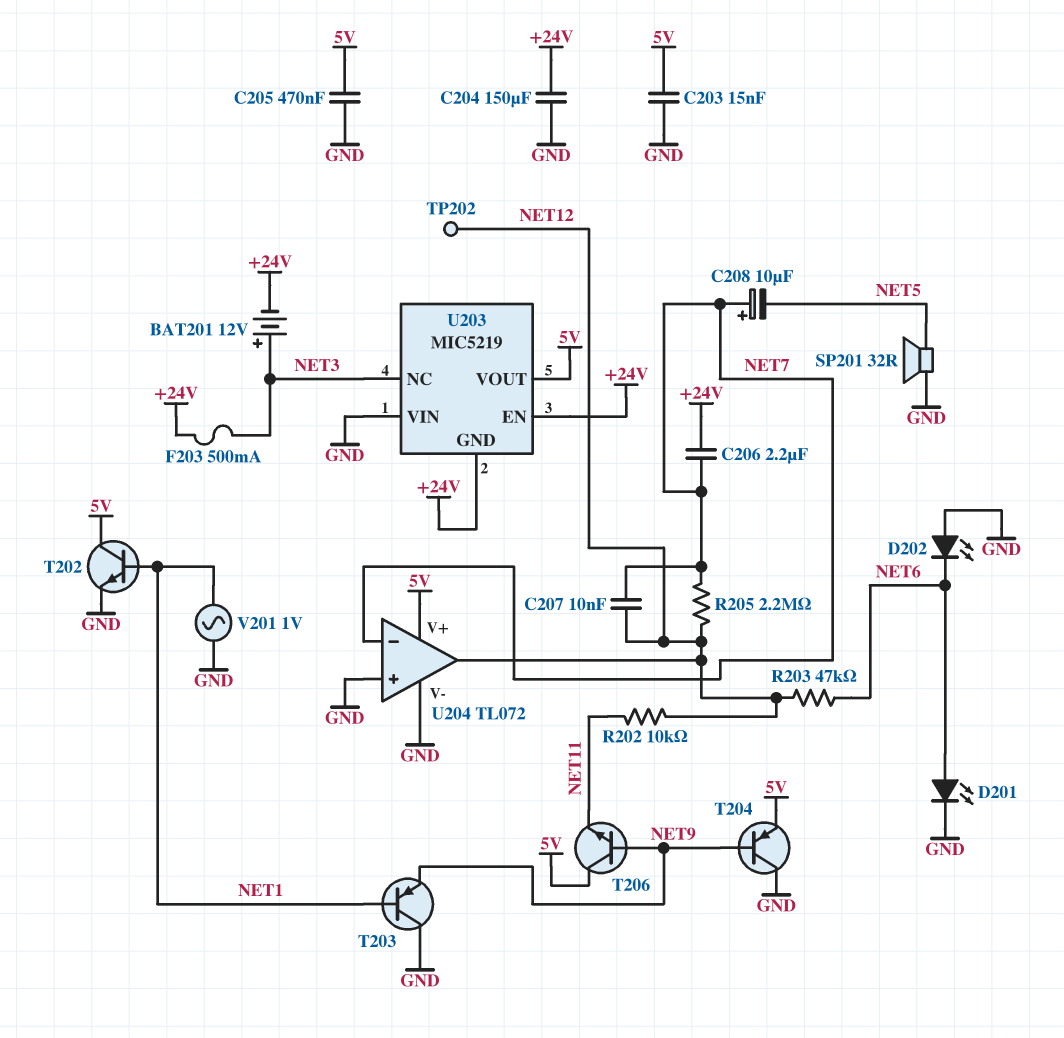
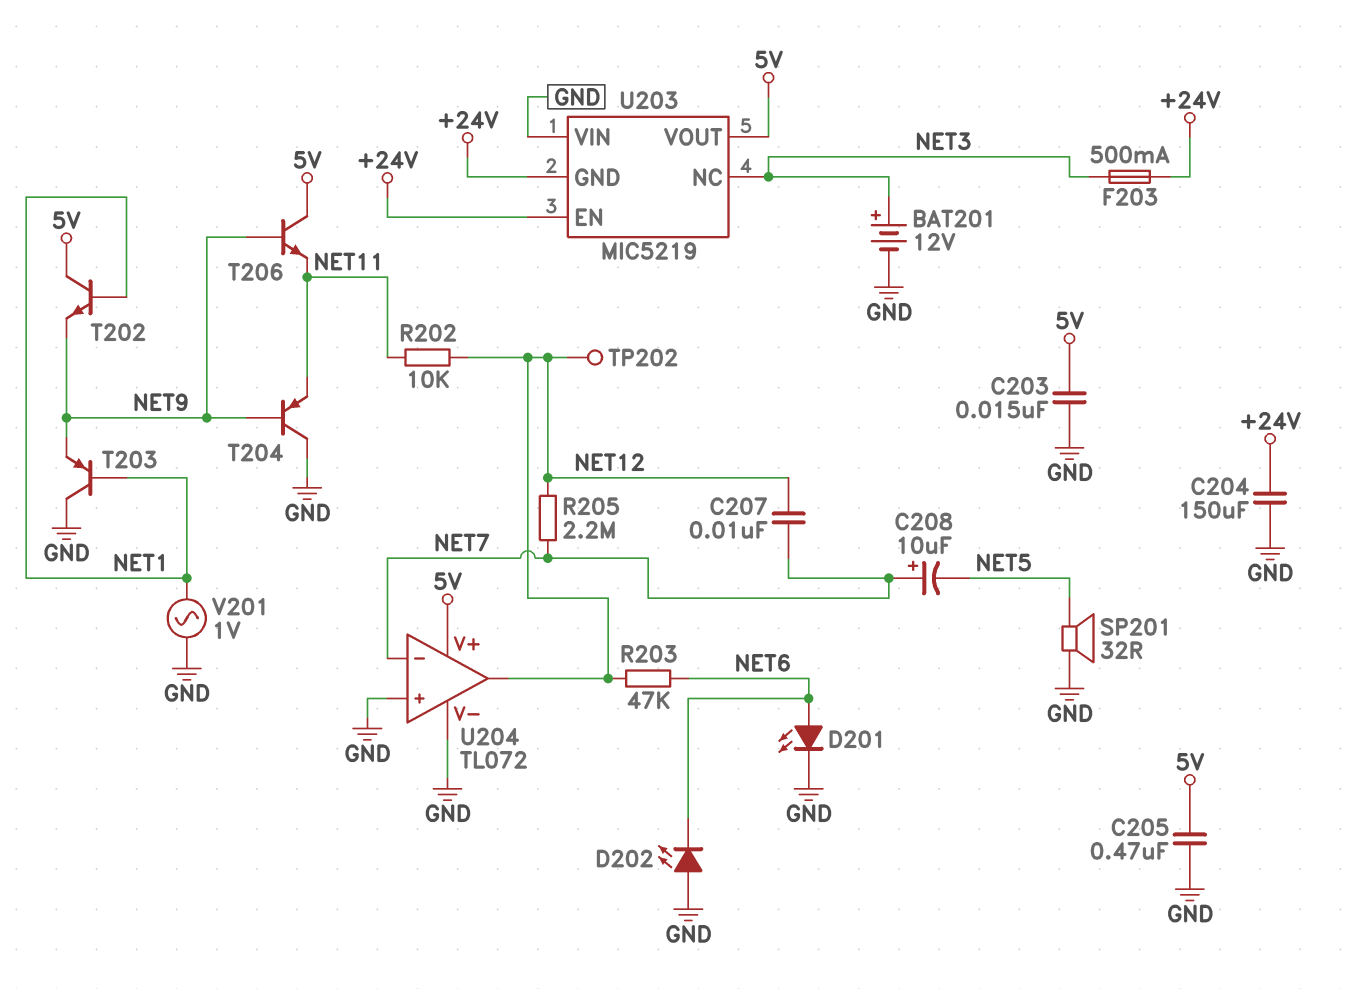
BAT201: 12V (plus NET3, minus +24V) -> 12V (plus NET3, minus GND)
C206: 2.2uF (+24V, NET7) -> none
T202: NPN (B NET1, C 5V, E GND) -> NPN (B NET1, C 5V, E NET9)
T204: PNP (B NET9, C GND, E 5V) -> PNP (B NET9, C GND, E NET11)

